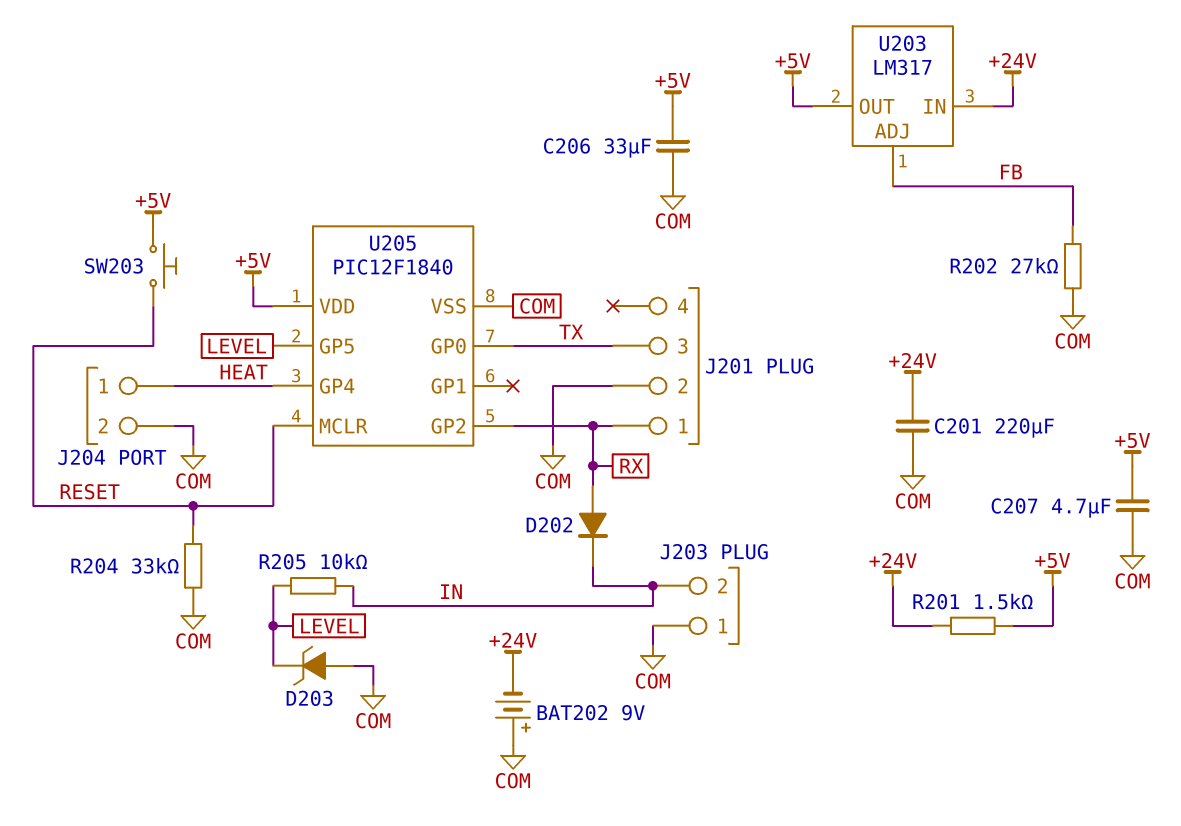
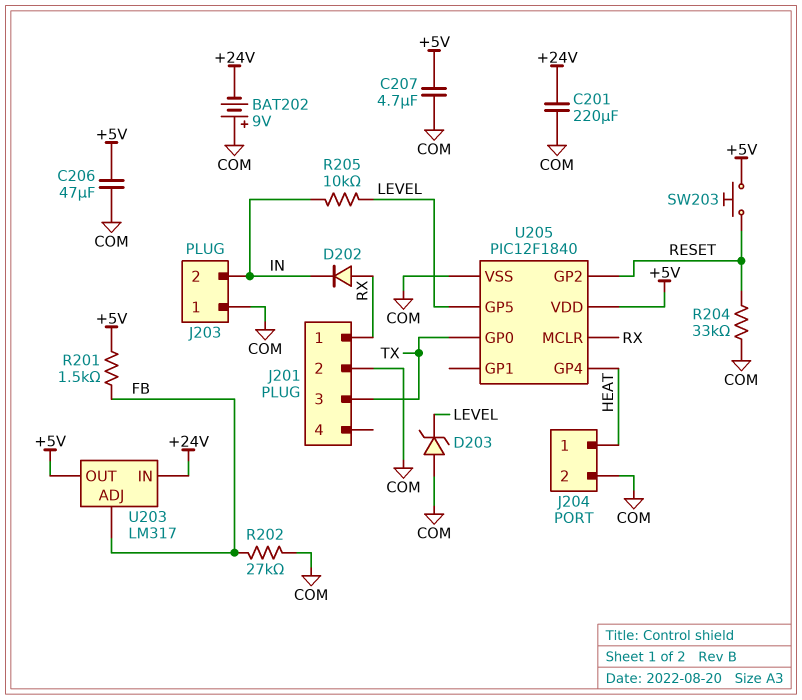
C206: 33uF (+5V, COM) -> 47uF (+5V, COM)
R201: 1.5k (+5V, +24V) -> 1.5k (+5V, FB)
U205 pin GP2: RX -> RESET
U205 pin MCLR: RESET -> RX

